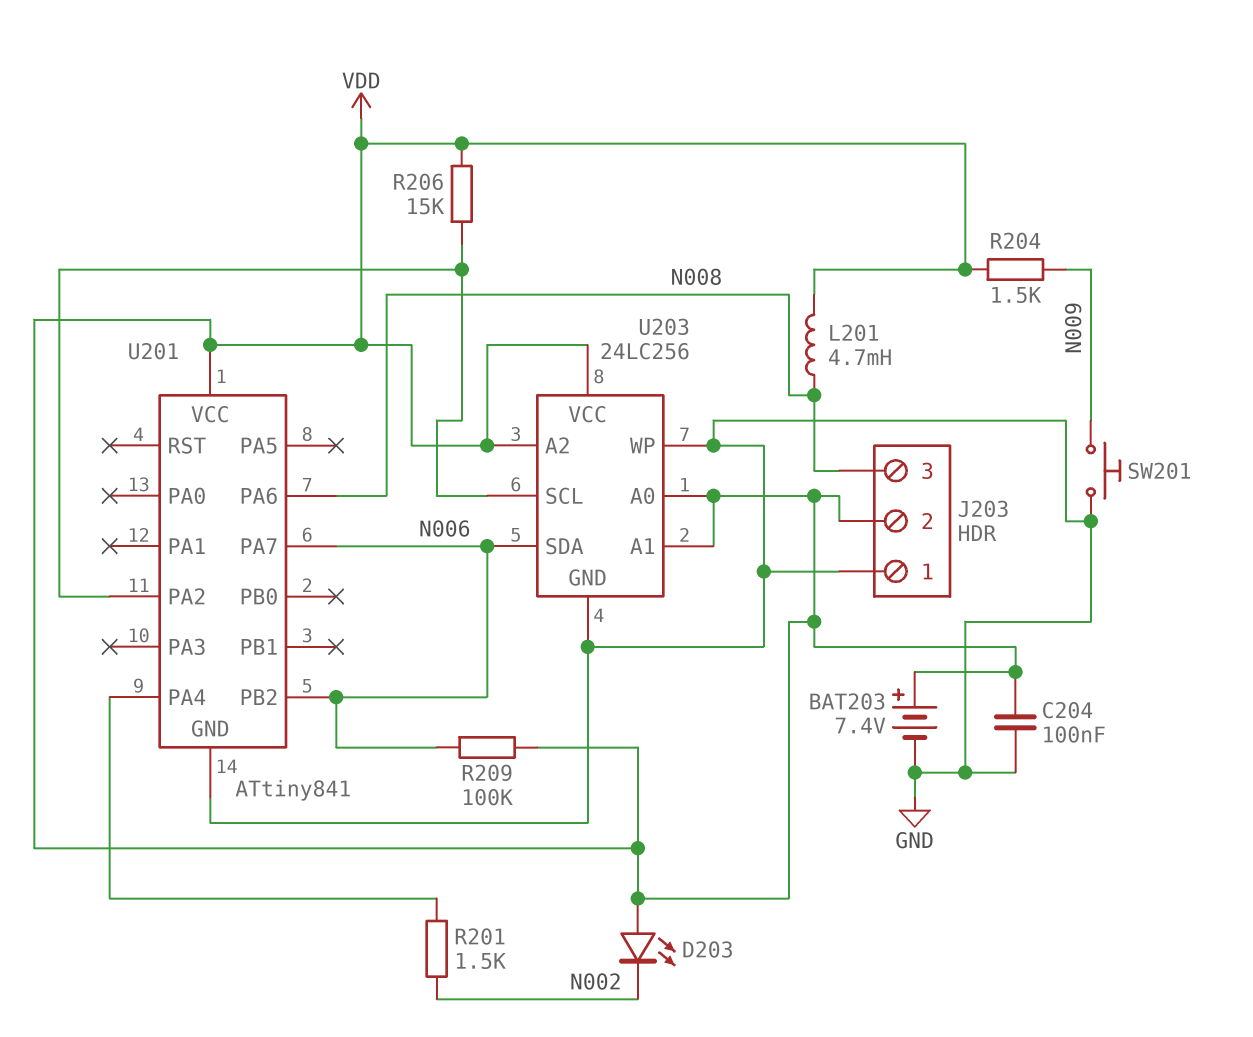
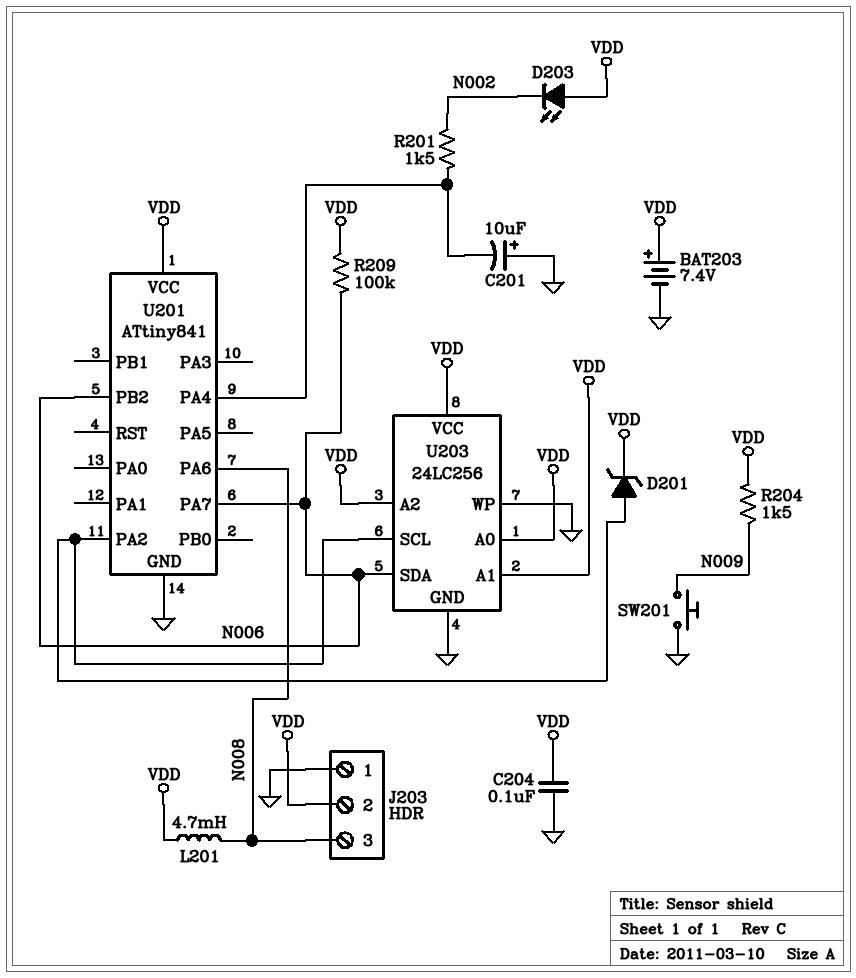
C201: none -> 10uF (plus GND, minus U201/PA4)
D201: none -> zener (A U201/PA2, K VDD)
R206: 15k (U201/PA2, VDD) -> none

